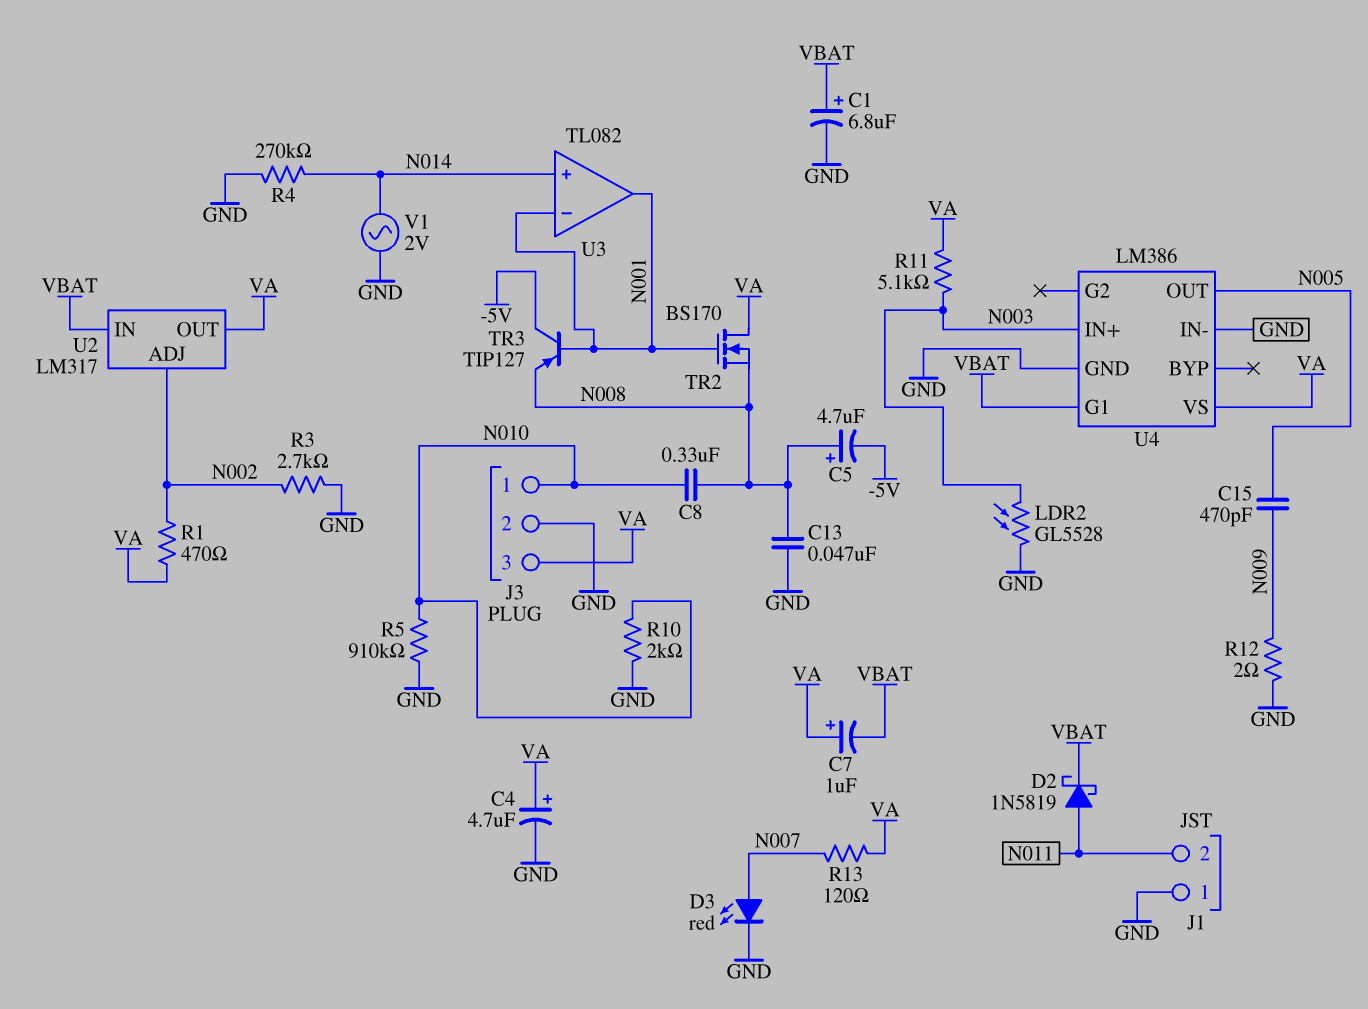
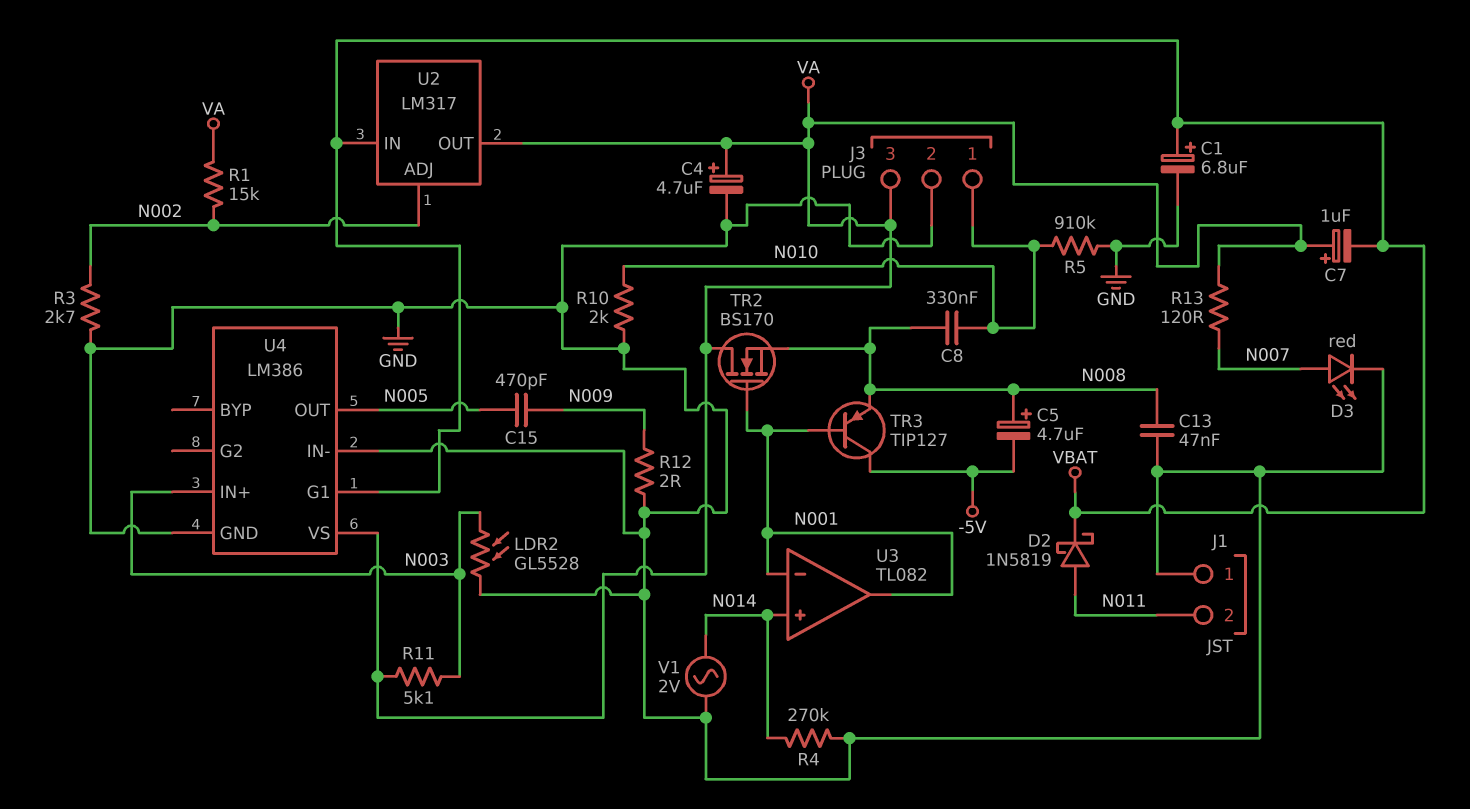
R1: 470 (N002, VA) -> 15k (N002, VA)

